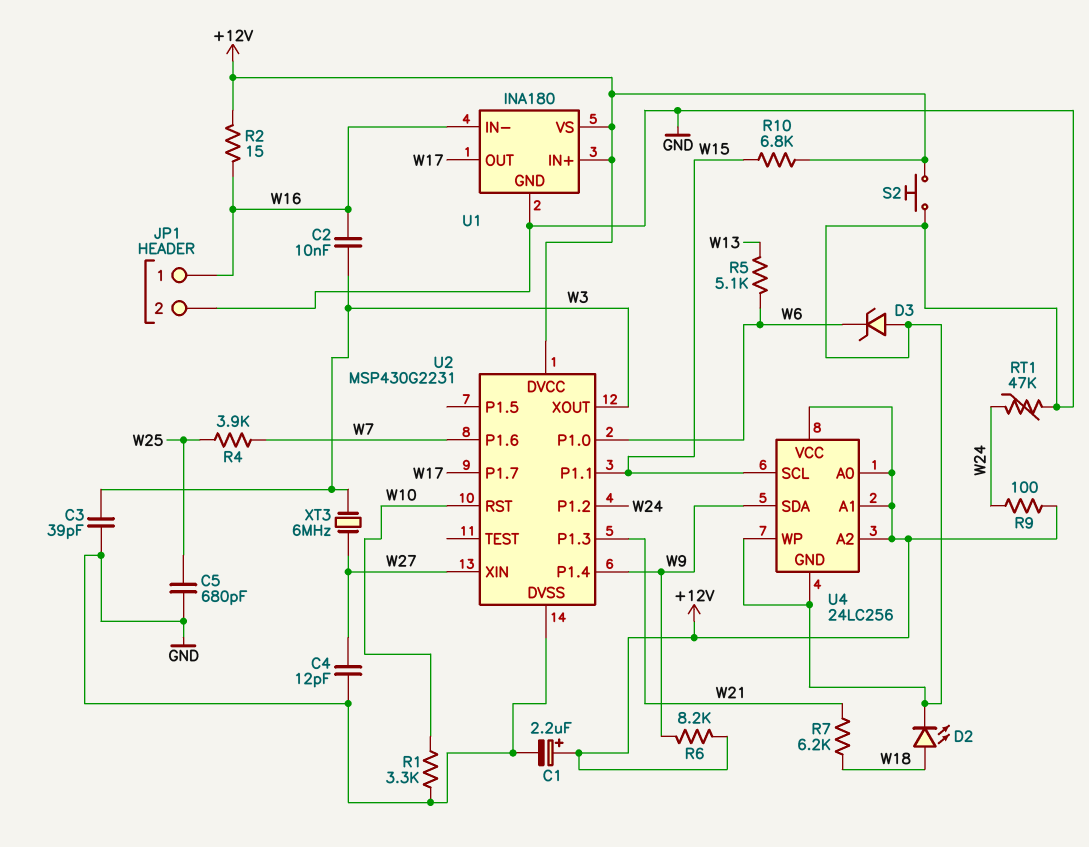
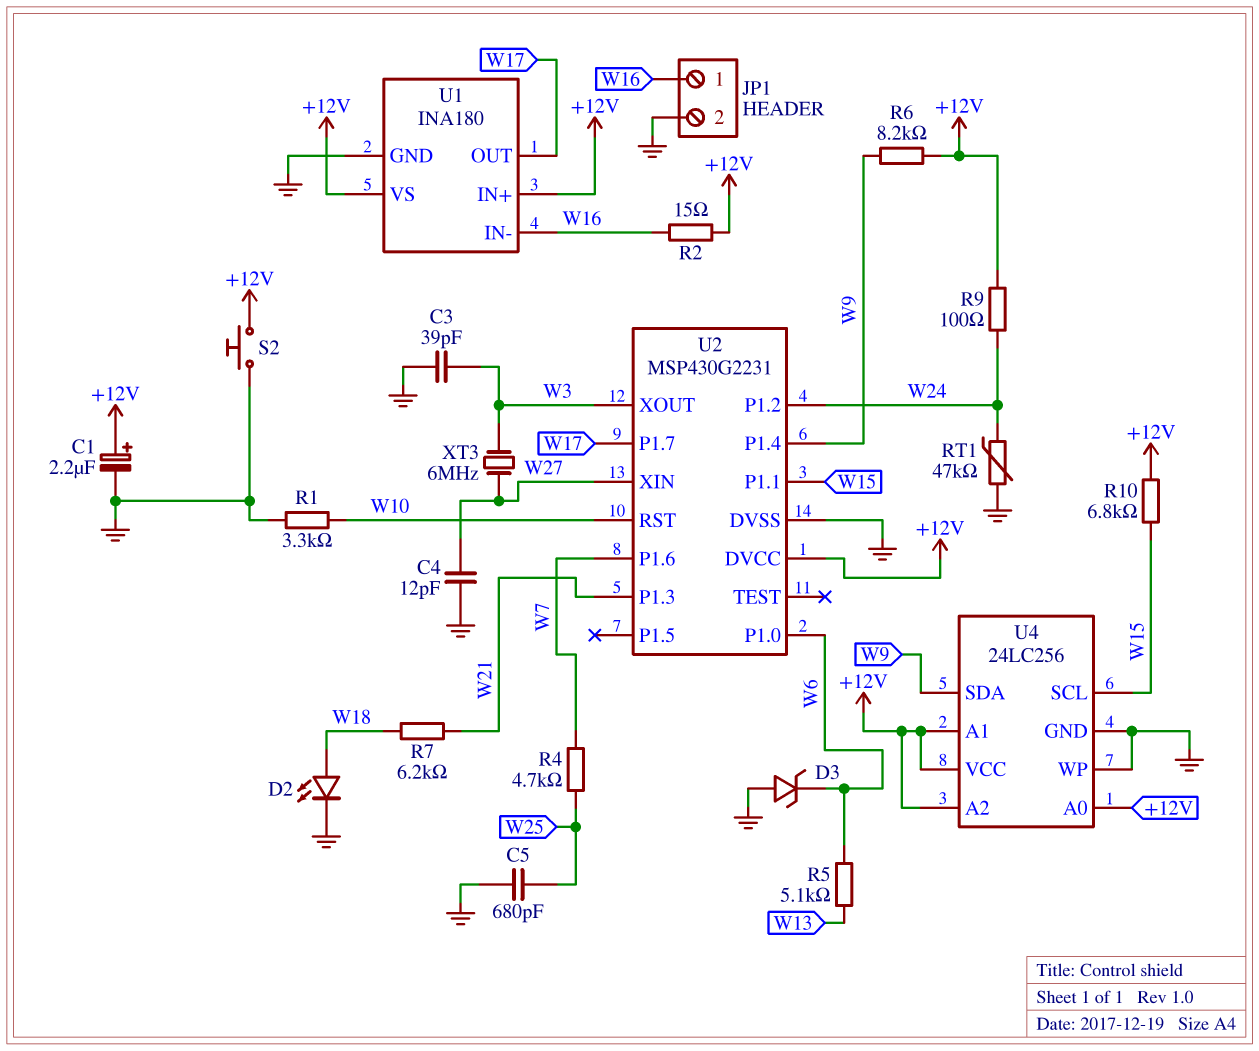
C2: 10nF (W3, W16) -> none
R4: 3.9k (W7, W25) -> 4.7k (W7, W25)

